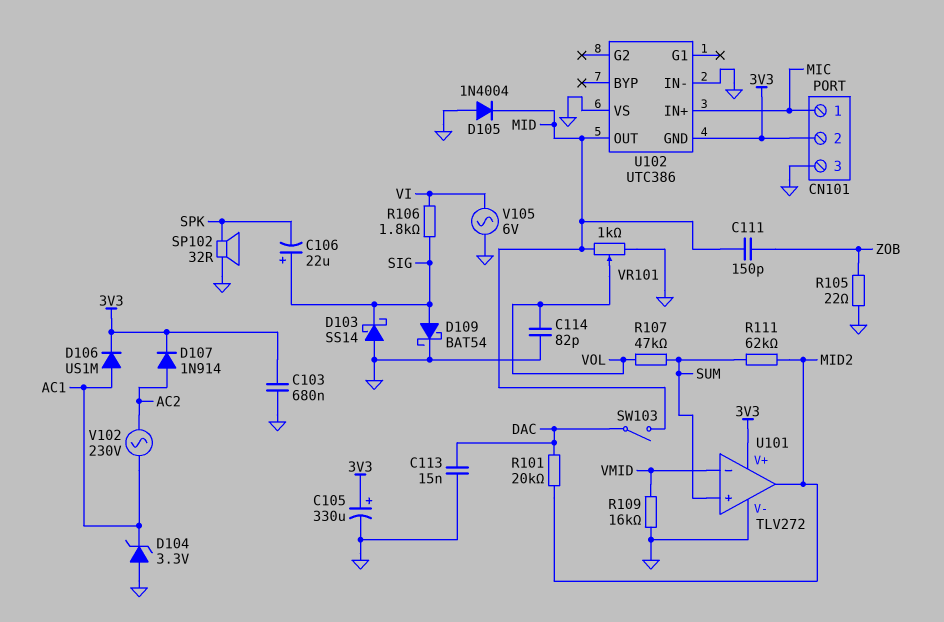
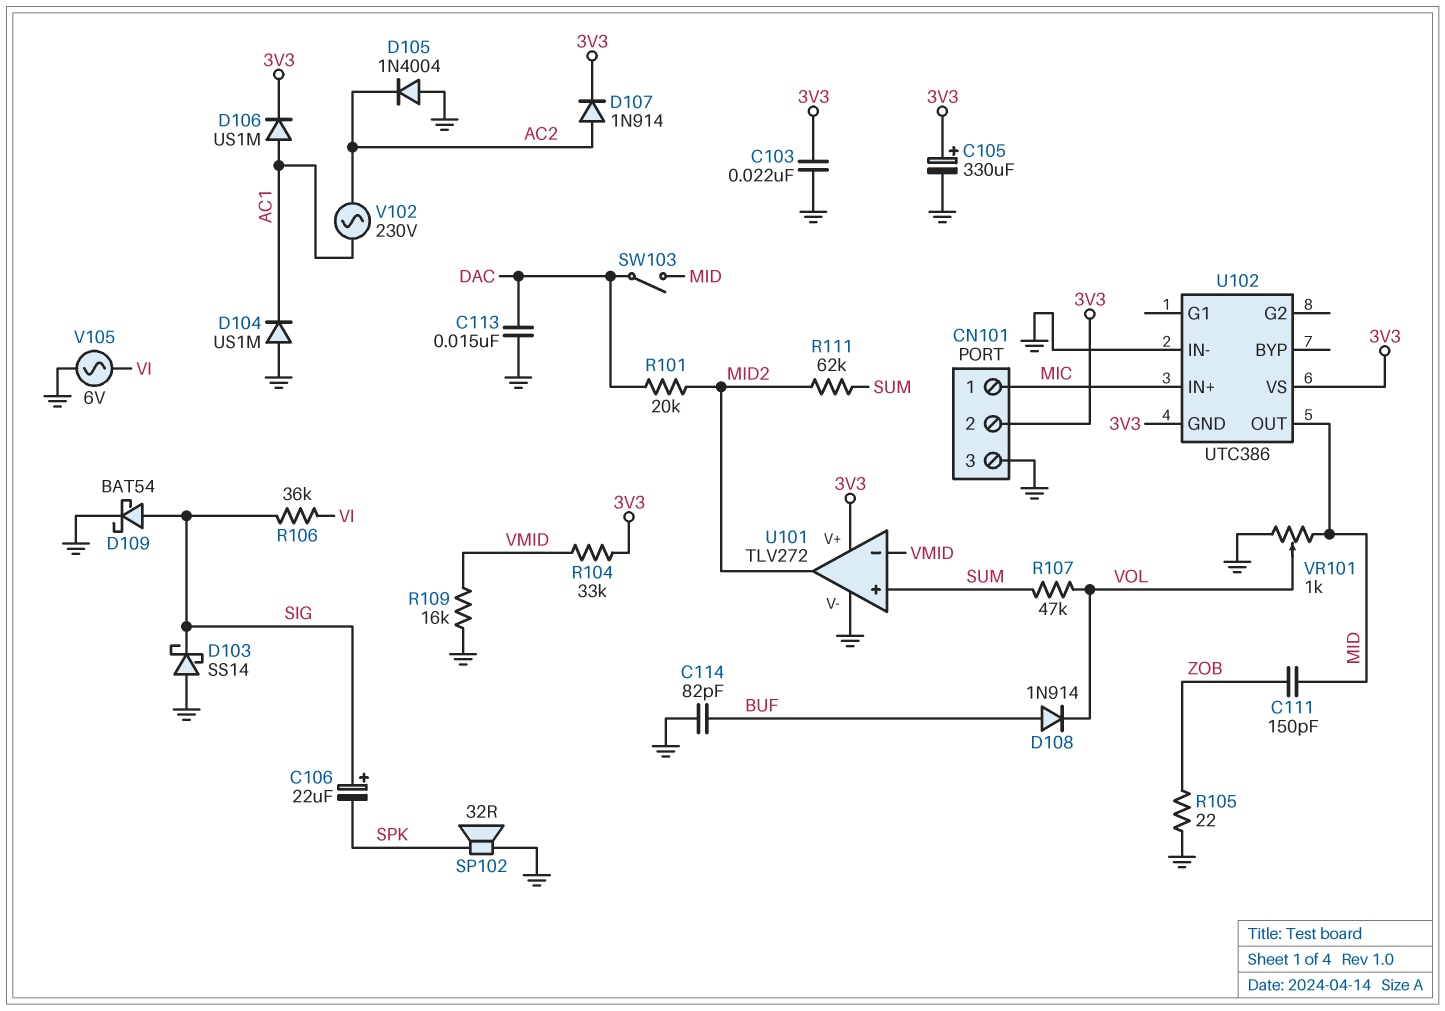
C103: 680nF (3V3, GND) -> 22nF (3V3, GND)
C114: 82pF (GND, VOL) -> 82pF (BUF, GND)
D104: zener 3.3V (A GND, K AC1) -> diode US1M (A GND, K AC1)
D105: diode 1N4004 (A GND, K MID) -> diode 1N4004 (A GND, K AC2)
D108: none -> diode 1N914 (A BUF, K VOL)
R104: none -> 33k (3V3, VMID)
R106: 1.8k (SIG, VI) -> 36k (SIG, VI)
U102 pin VS: GND -> 3V3

